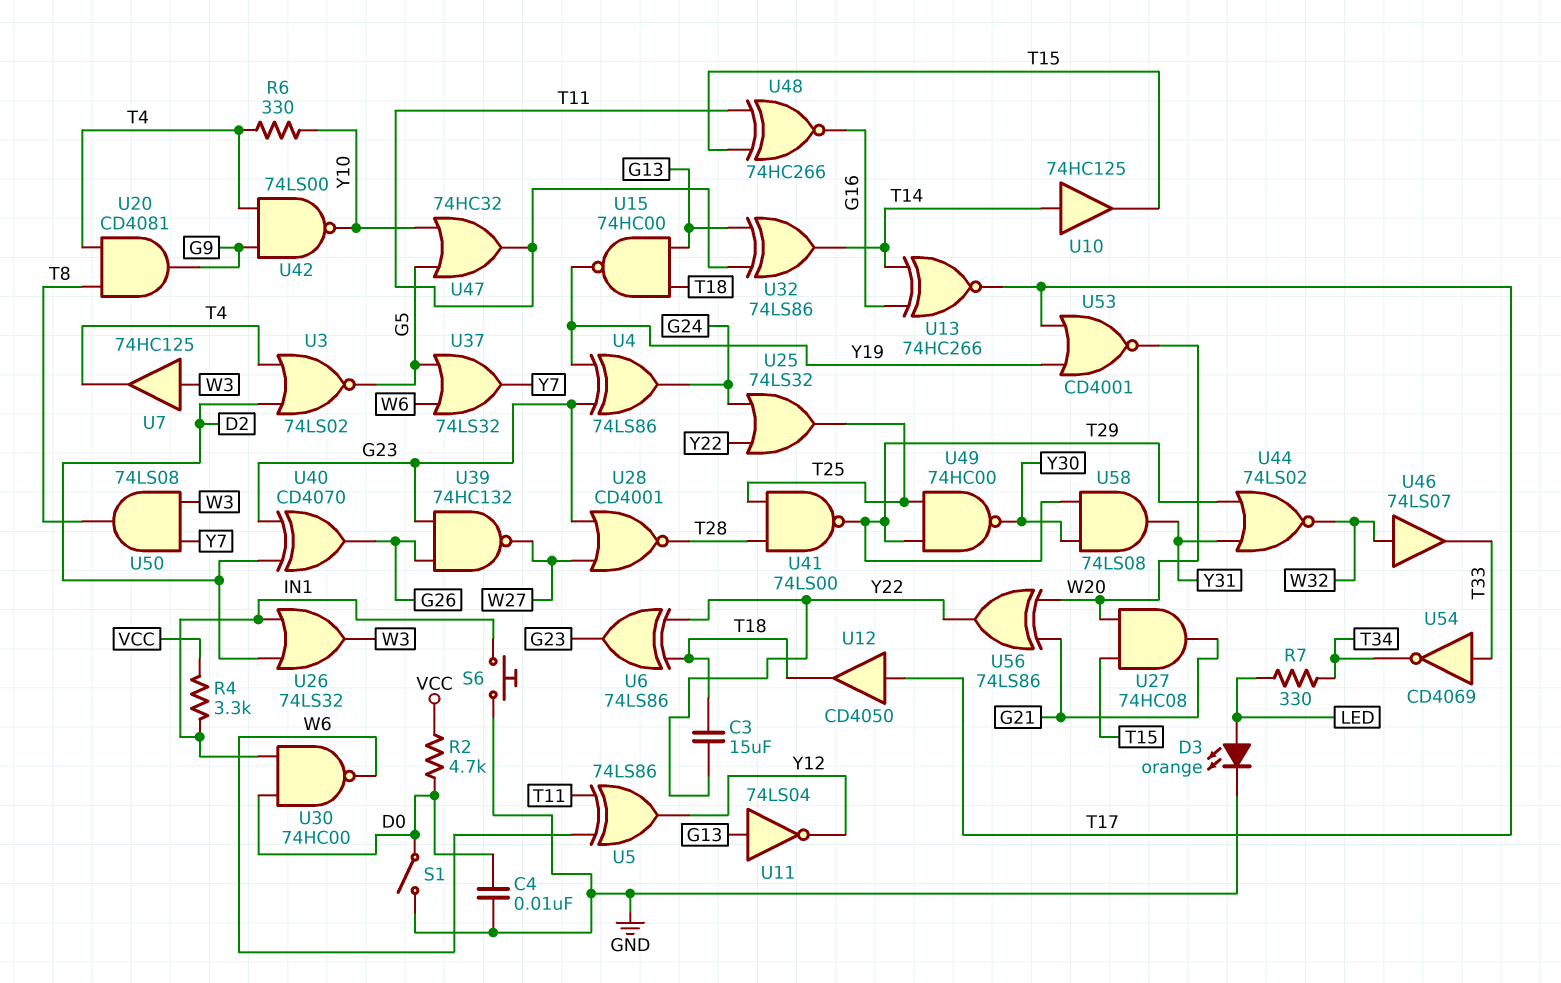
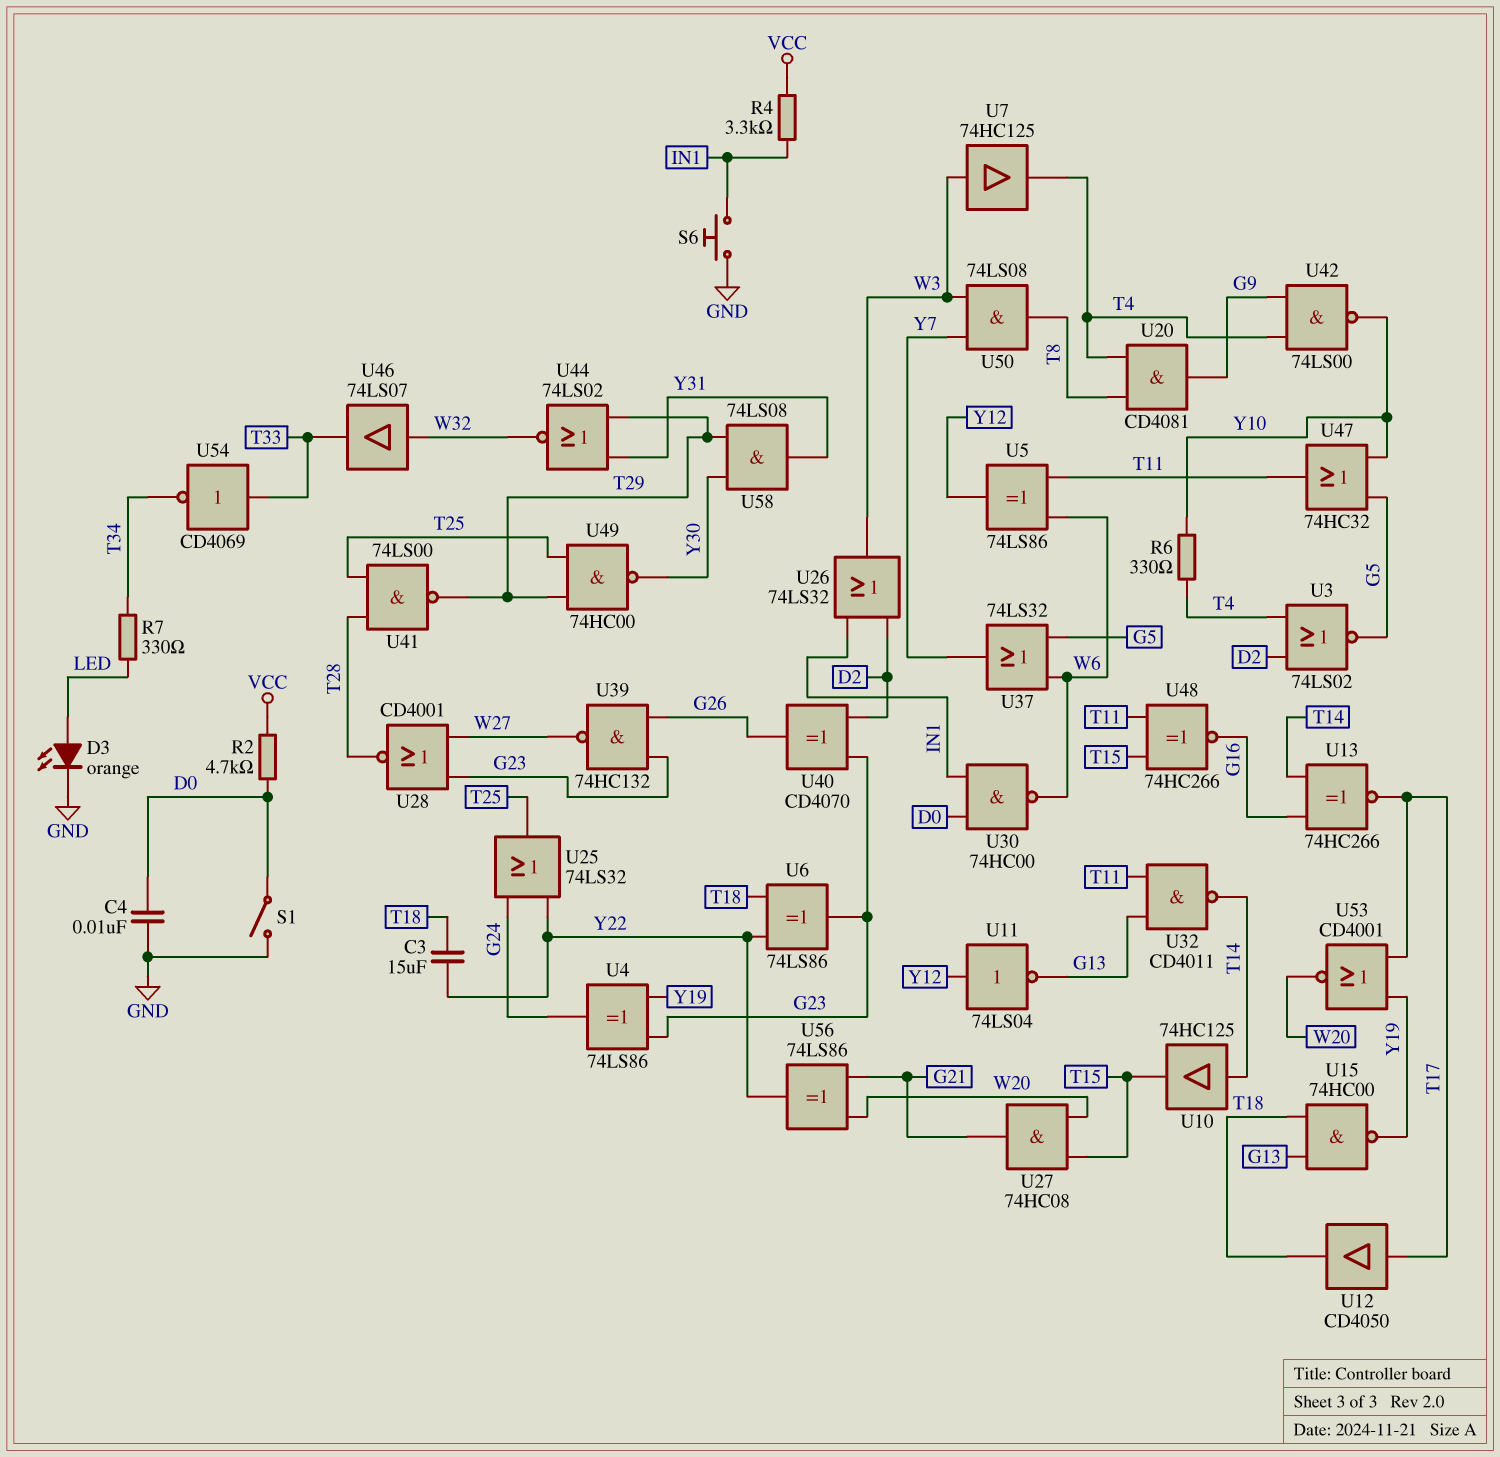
U11: NOT 74LS04 (in G13, out Y12) -> NOT 74LS04 (in Y12, out G13)
U32: XOR 74LS86 (in G13, in T11, out T14) -> NAND CD4011 (in G13, in T11, out T14)

